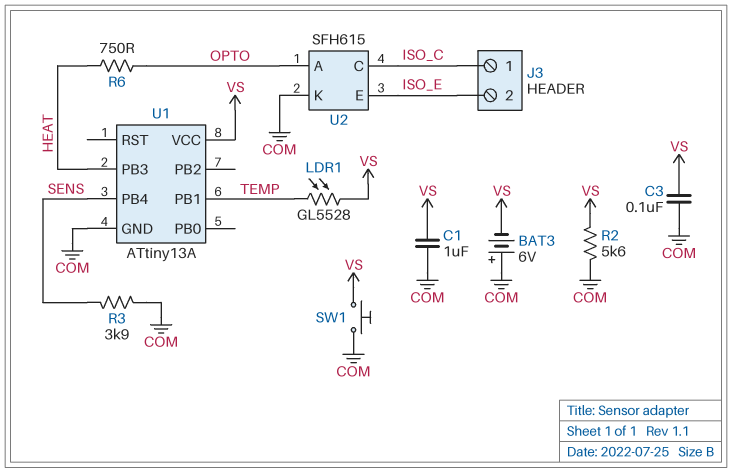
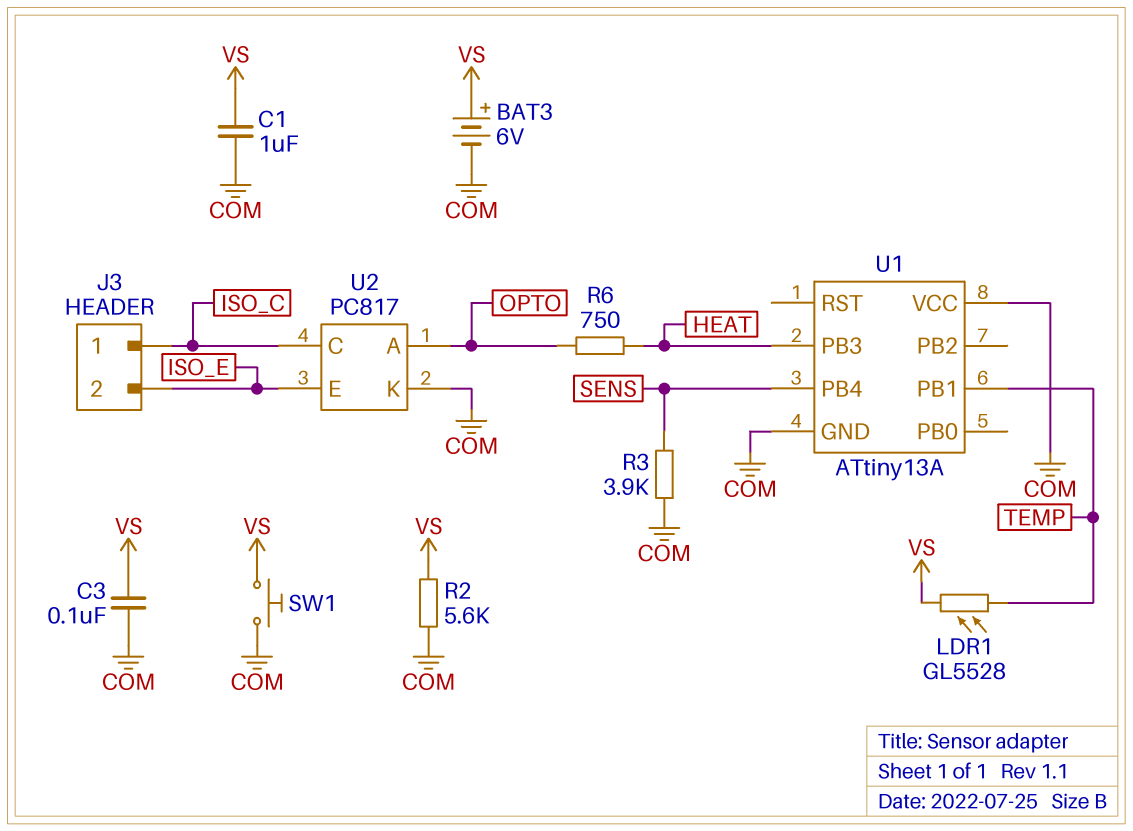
BAT3: 6V (plus COM, minus VS) -> 6V (plus VS, minus COM)
U1 pin VCC: VS -> COM
U2: SFH615 -> PC817

